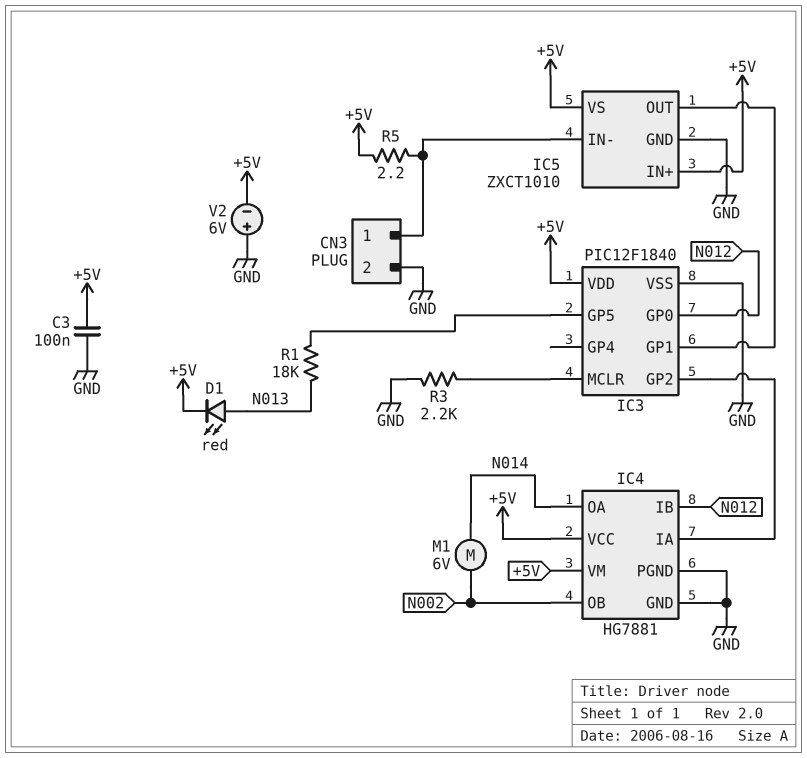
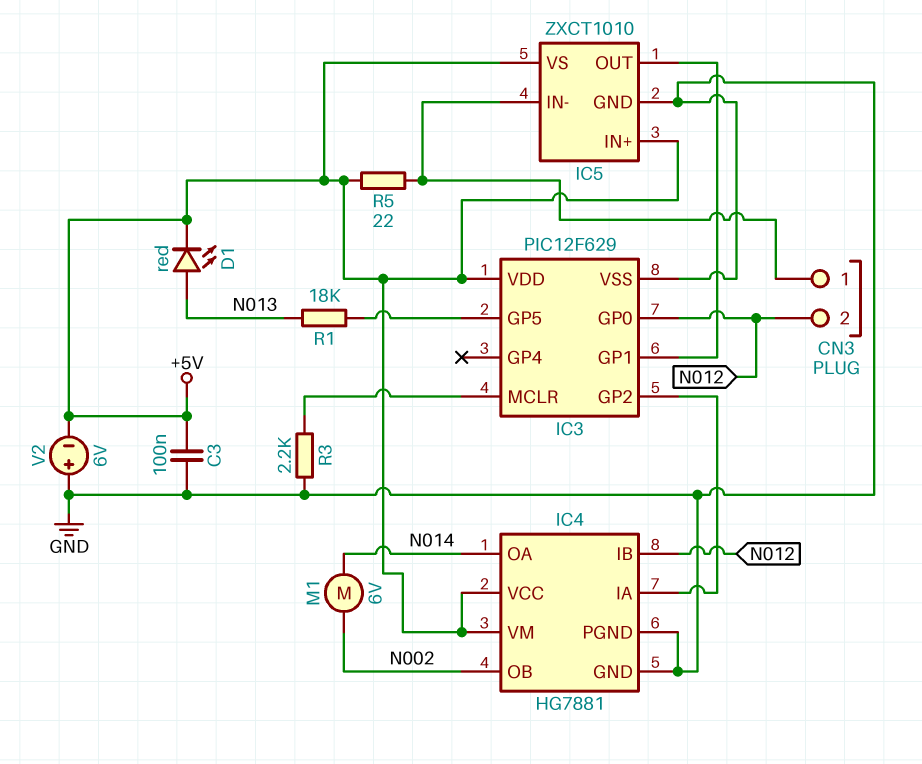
CN3 pin 2: GND -> N012
IC3: PIC12F1840 -> PIC12F629
R5: 2.2 (+5V, CN3/1) -> 22 (+5V, CN3/1)

